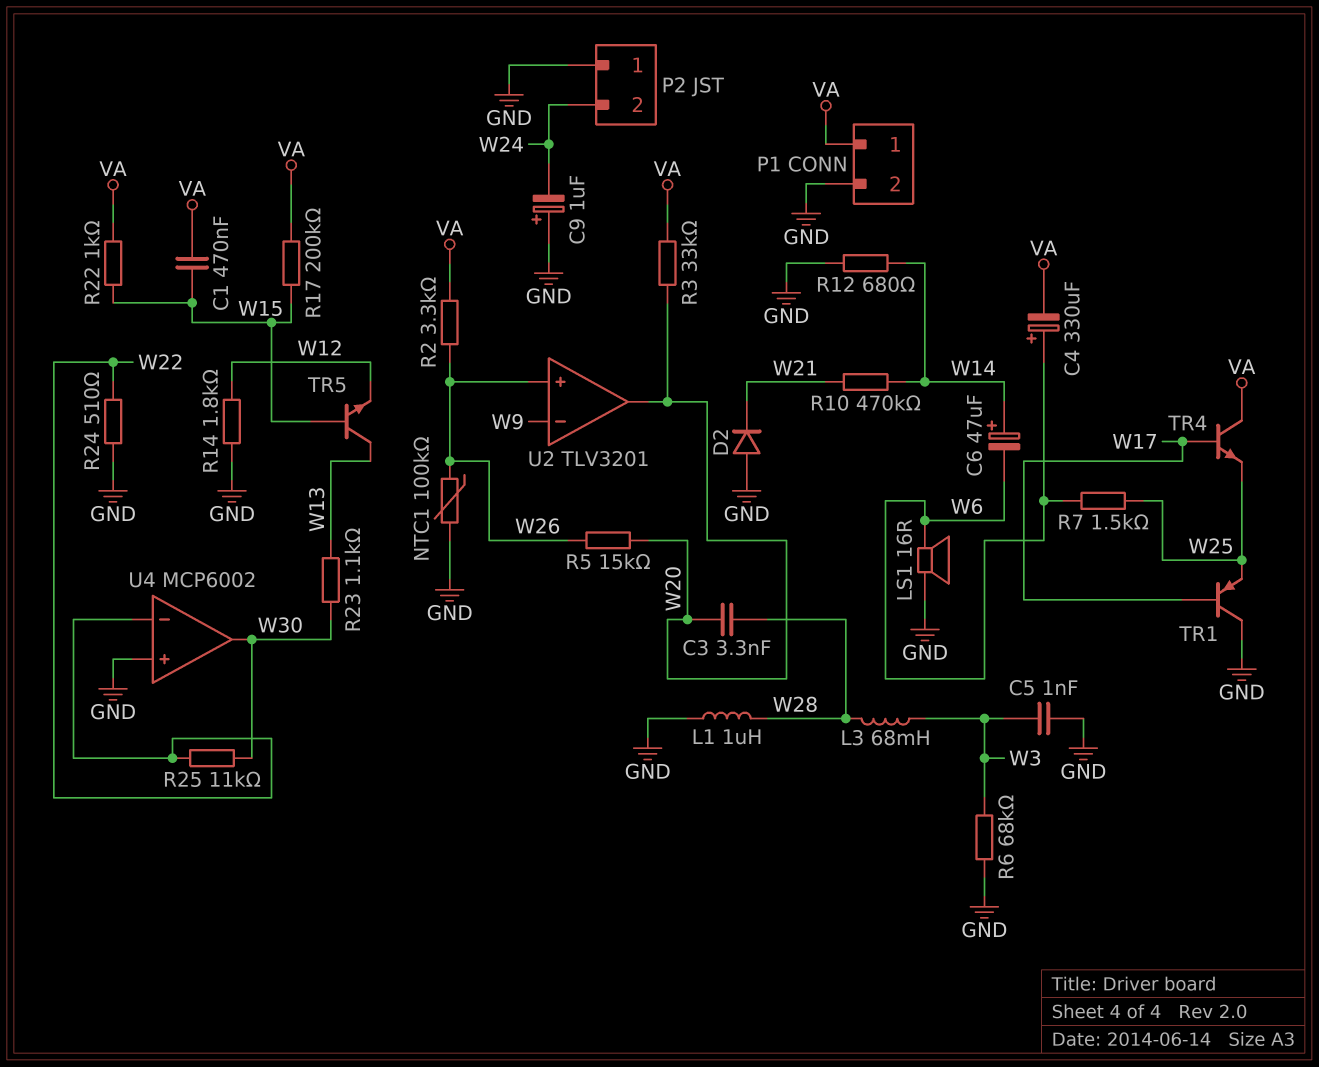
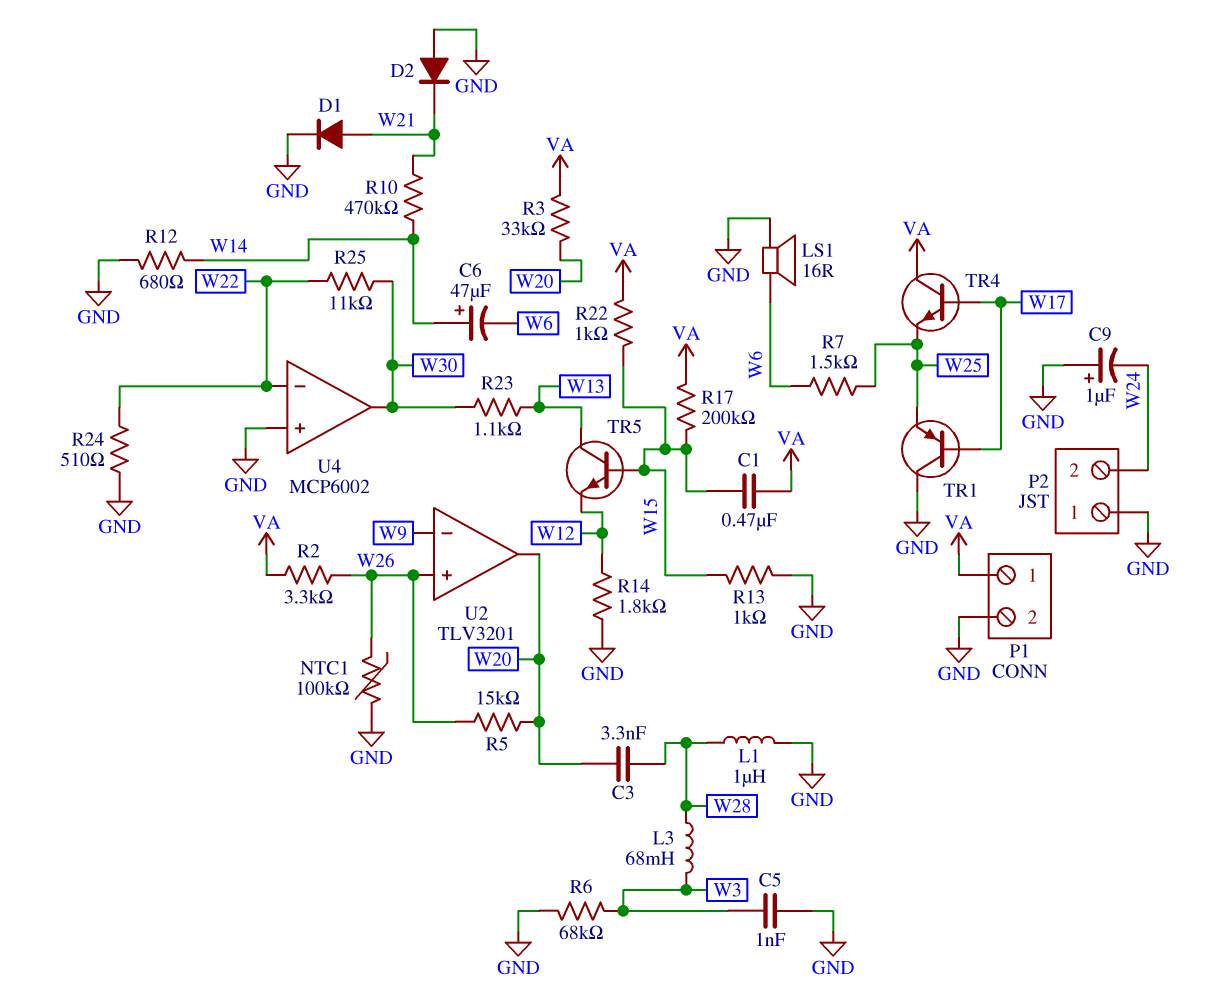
C4: 330uF (plus W6, minus VA) -> none
D1: none -> diode (A W21, K GND)
R13: none -> 1k (GND, W15)

